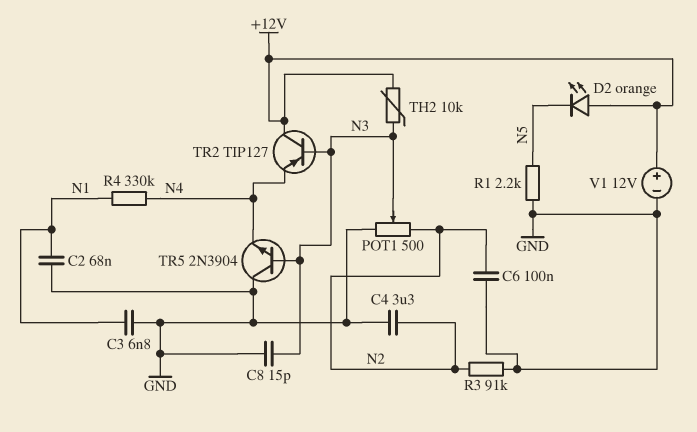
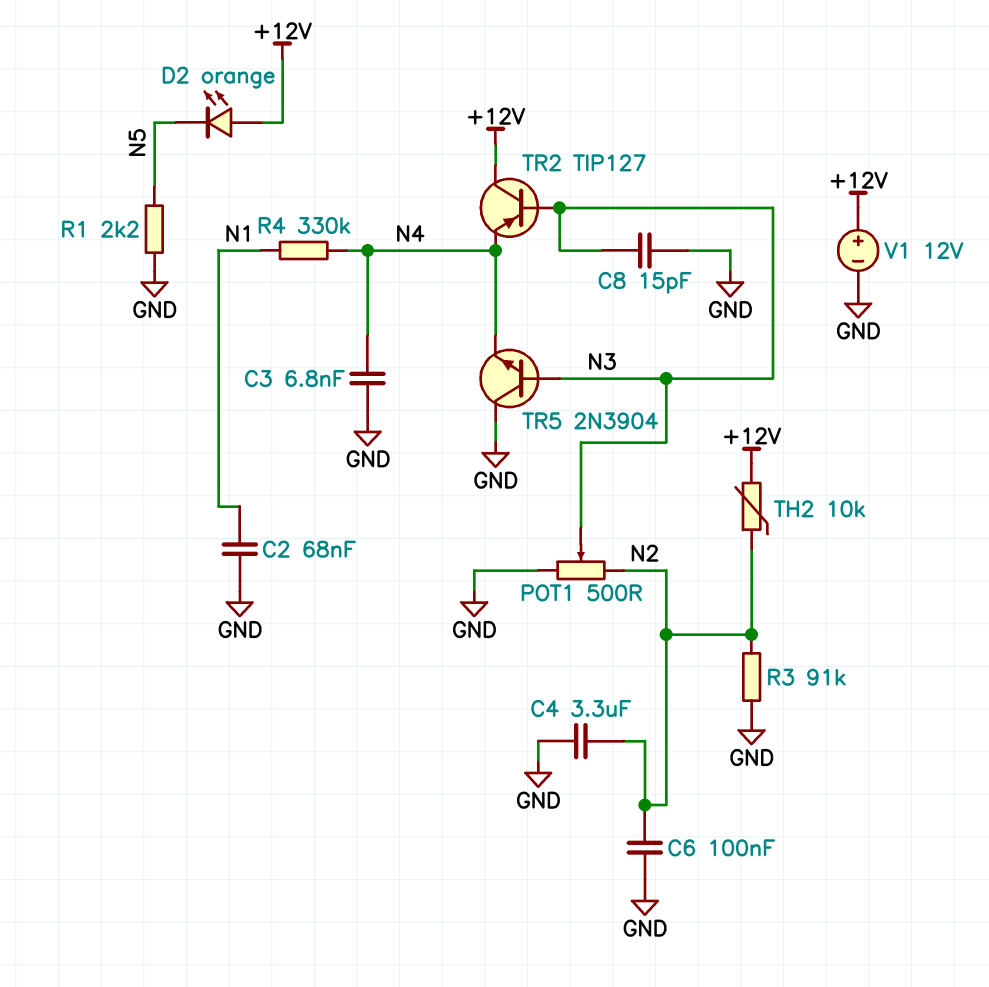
C3: 6.8nF (GND, N1) -> 6.8nF (GND, N4)
TH2: 10k (+12V, N3) -> 10k (+12V, N2)

